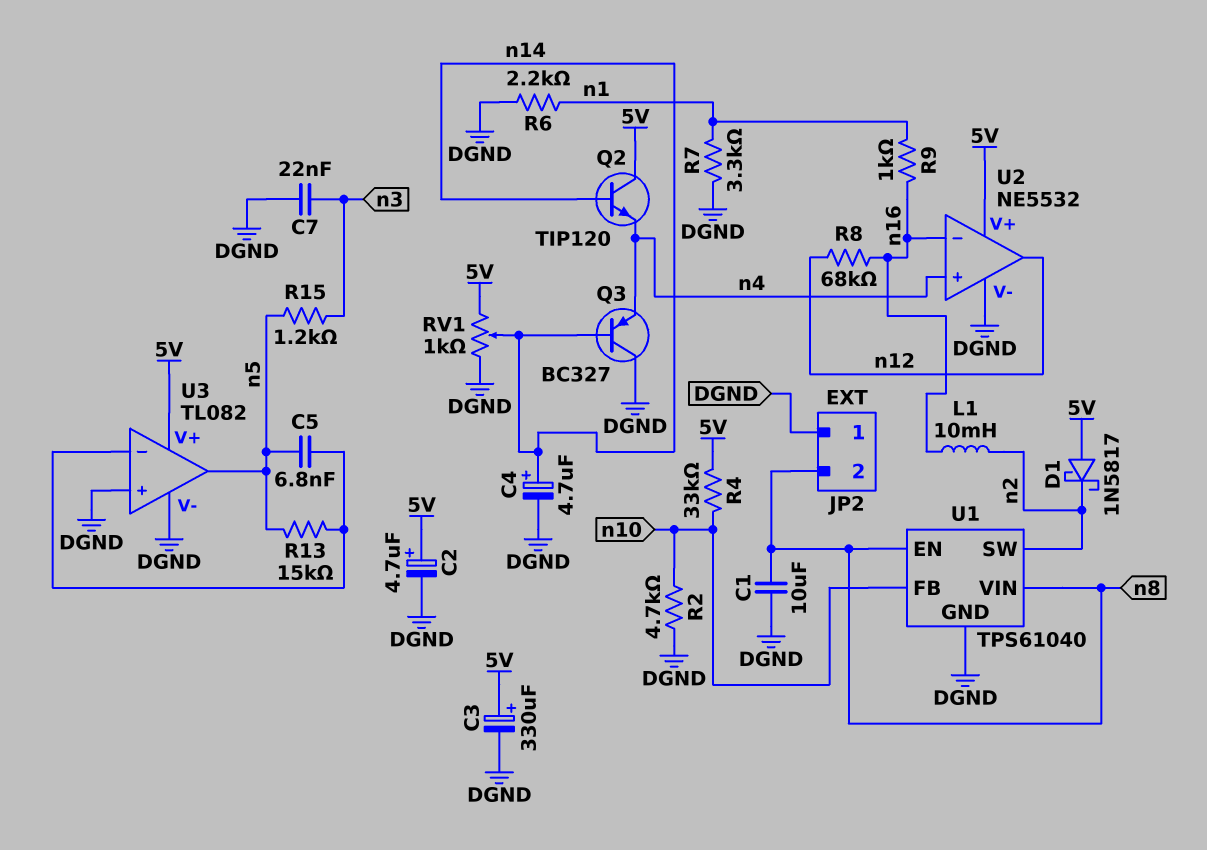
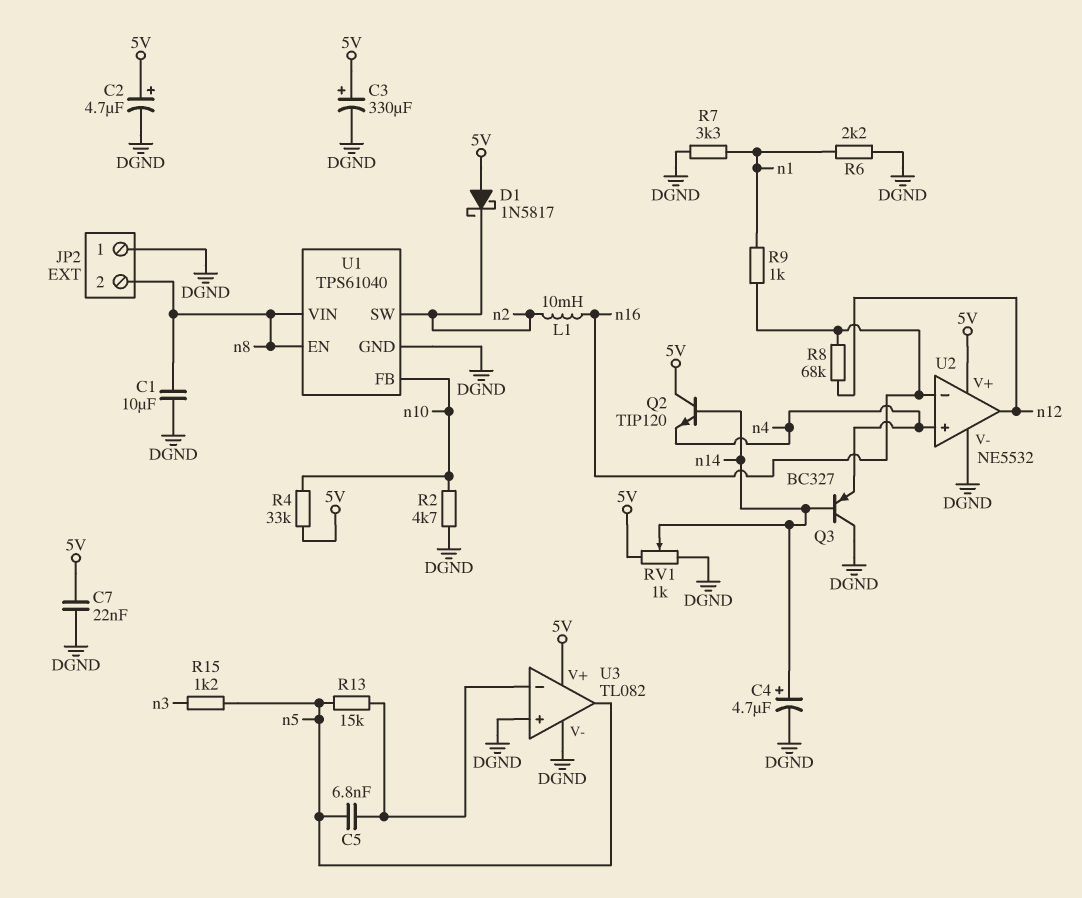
C7: 22nF (DGND, n3) -> 22nF (5V, DGND)

